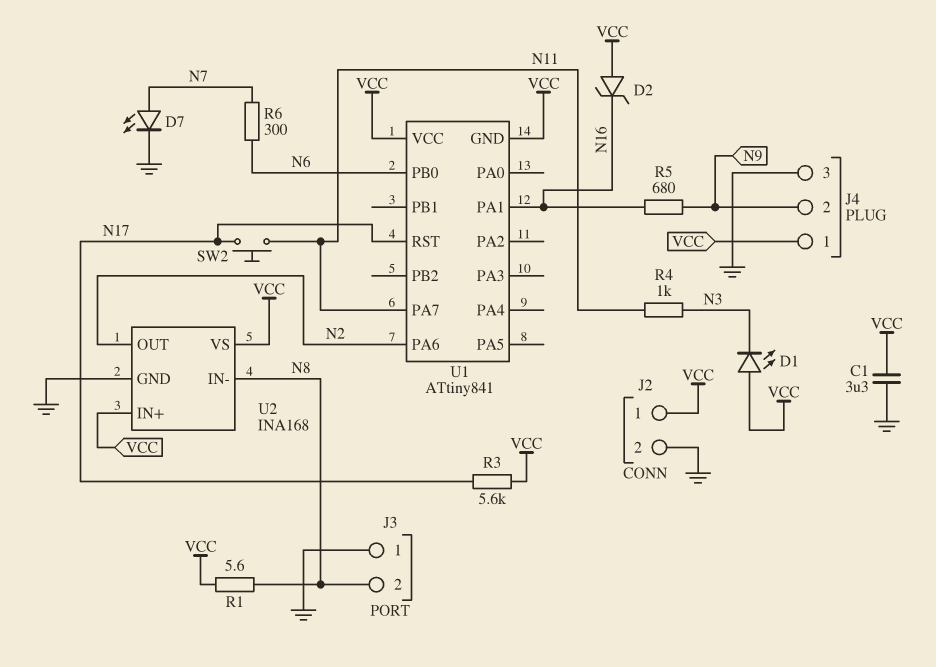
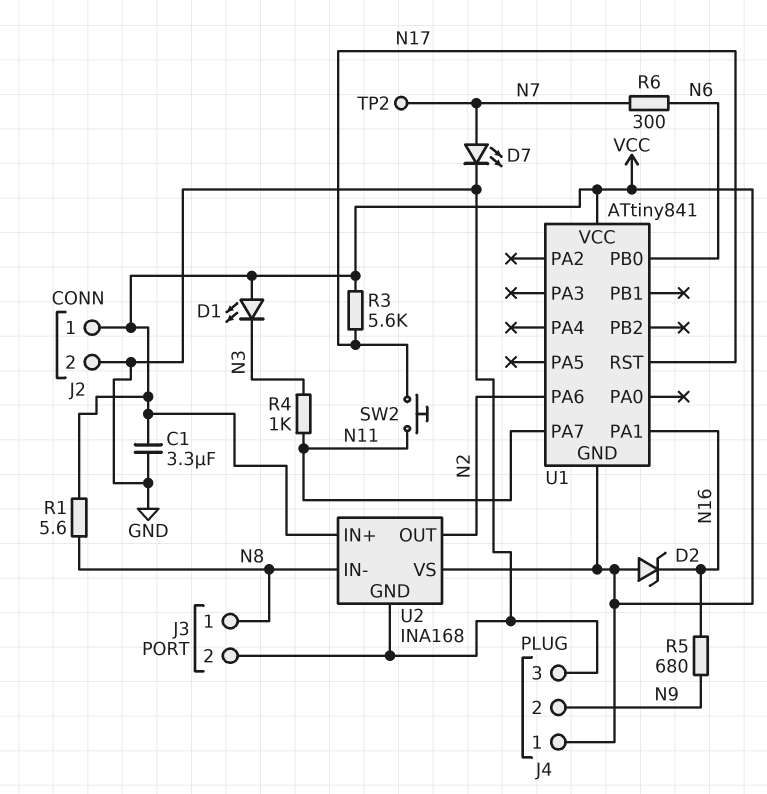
J3 pin 1: GND -> N8
J3 pin 2: N8 -> GND
TP2: none -> test point (N7)

